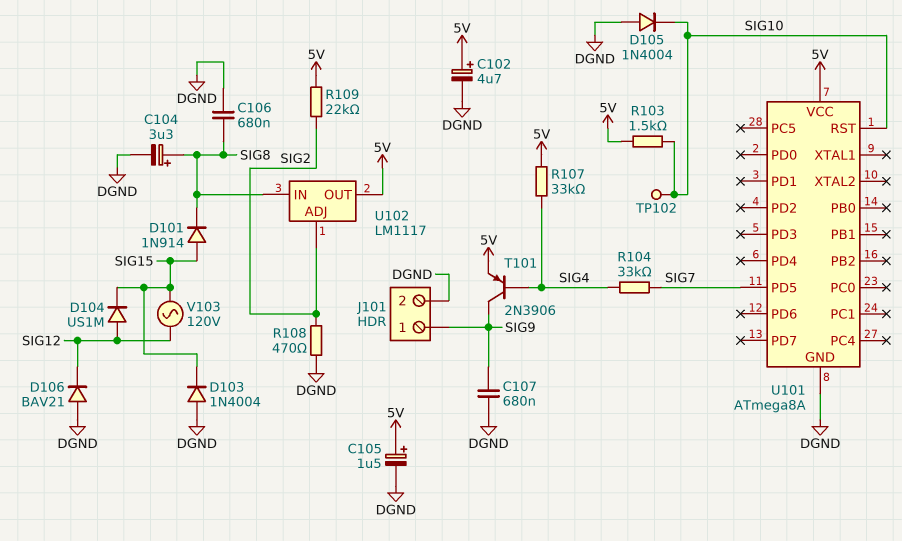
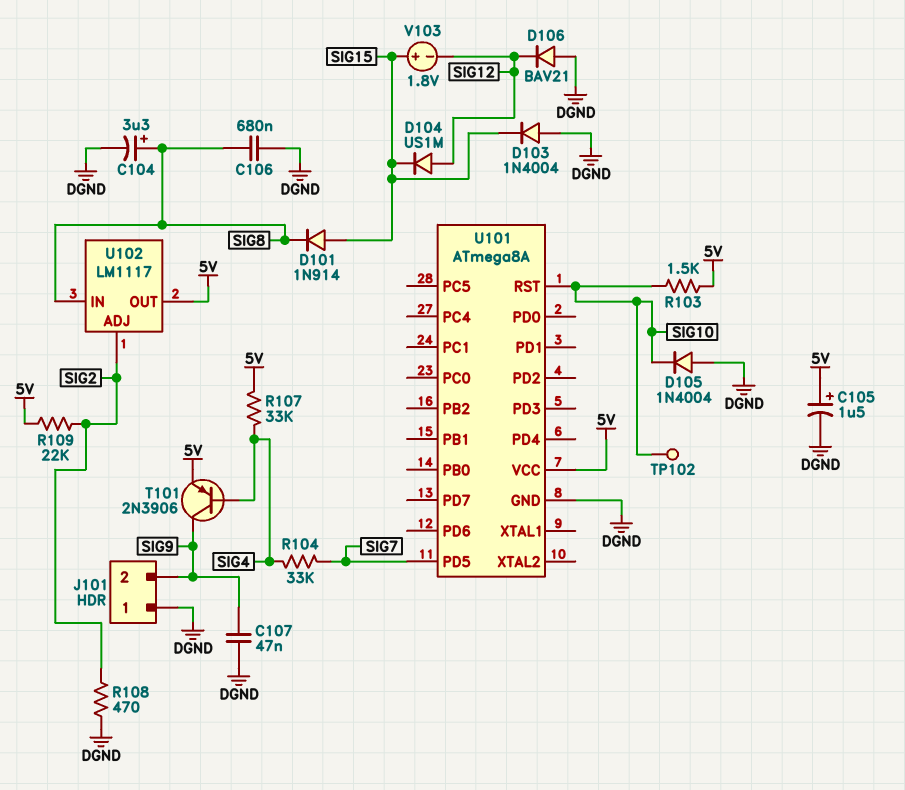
C102: 4.7uF (plus 5V, minus DGND) -> none
C107: 680nF (DGND, SIG9) -> 47nF (DGND, SIG9)
J101 pin 1: SIG9 -> DGND
J101 pin 2: DGND -> SIG9
V103: AC 120V (SIG12, SIG15) -> 1.8V (plus SIG15, minus SIG12)

